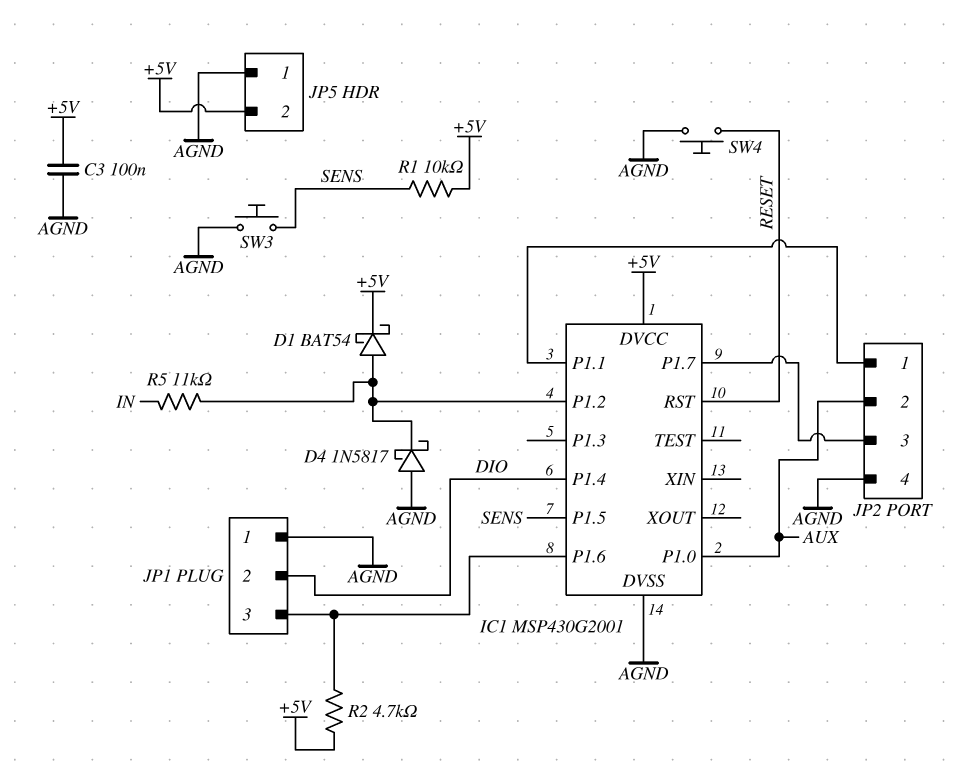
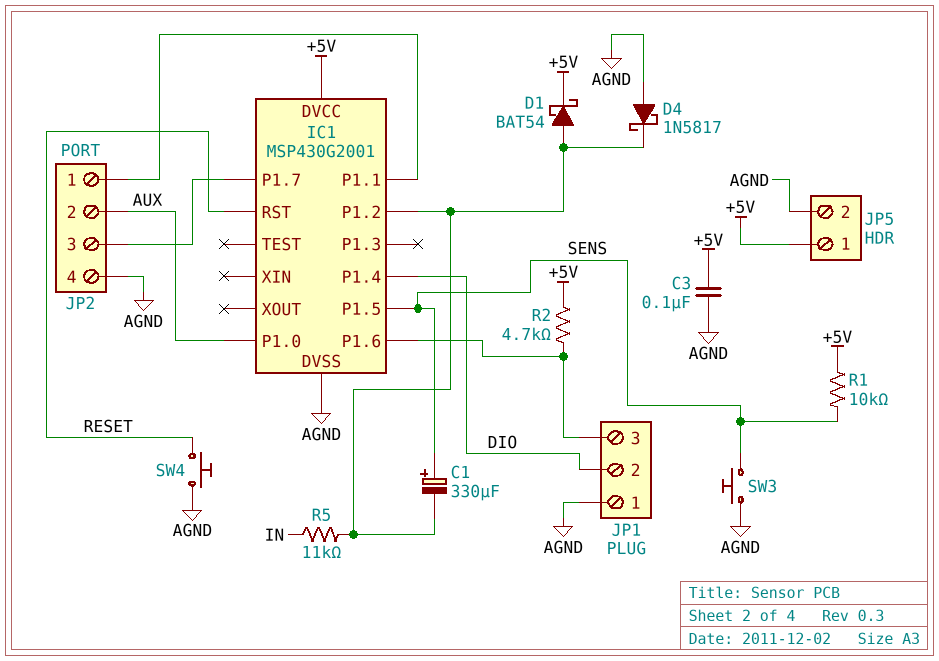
C1: none -> 330uF (plus SENS, minus IC1/P1.2)
JP5 pin 1: AGND -> +5V
JP5 pin 2: +5V -> AGND

